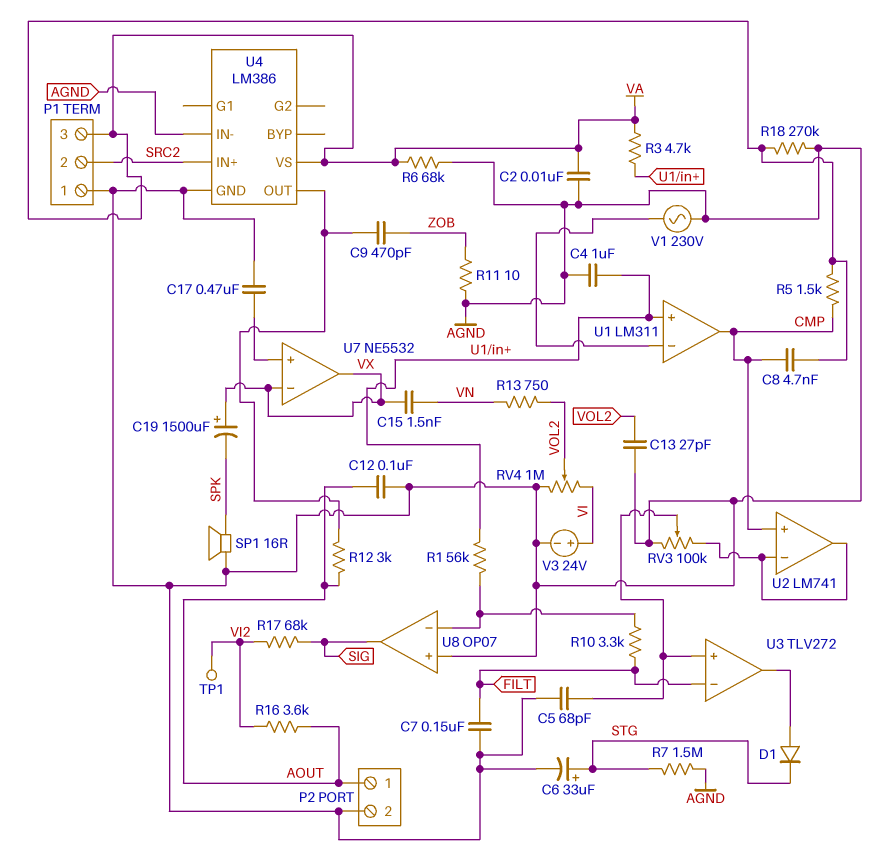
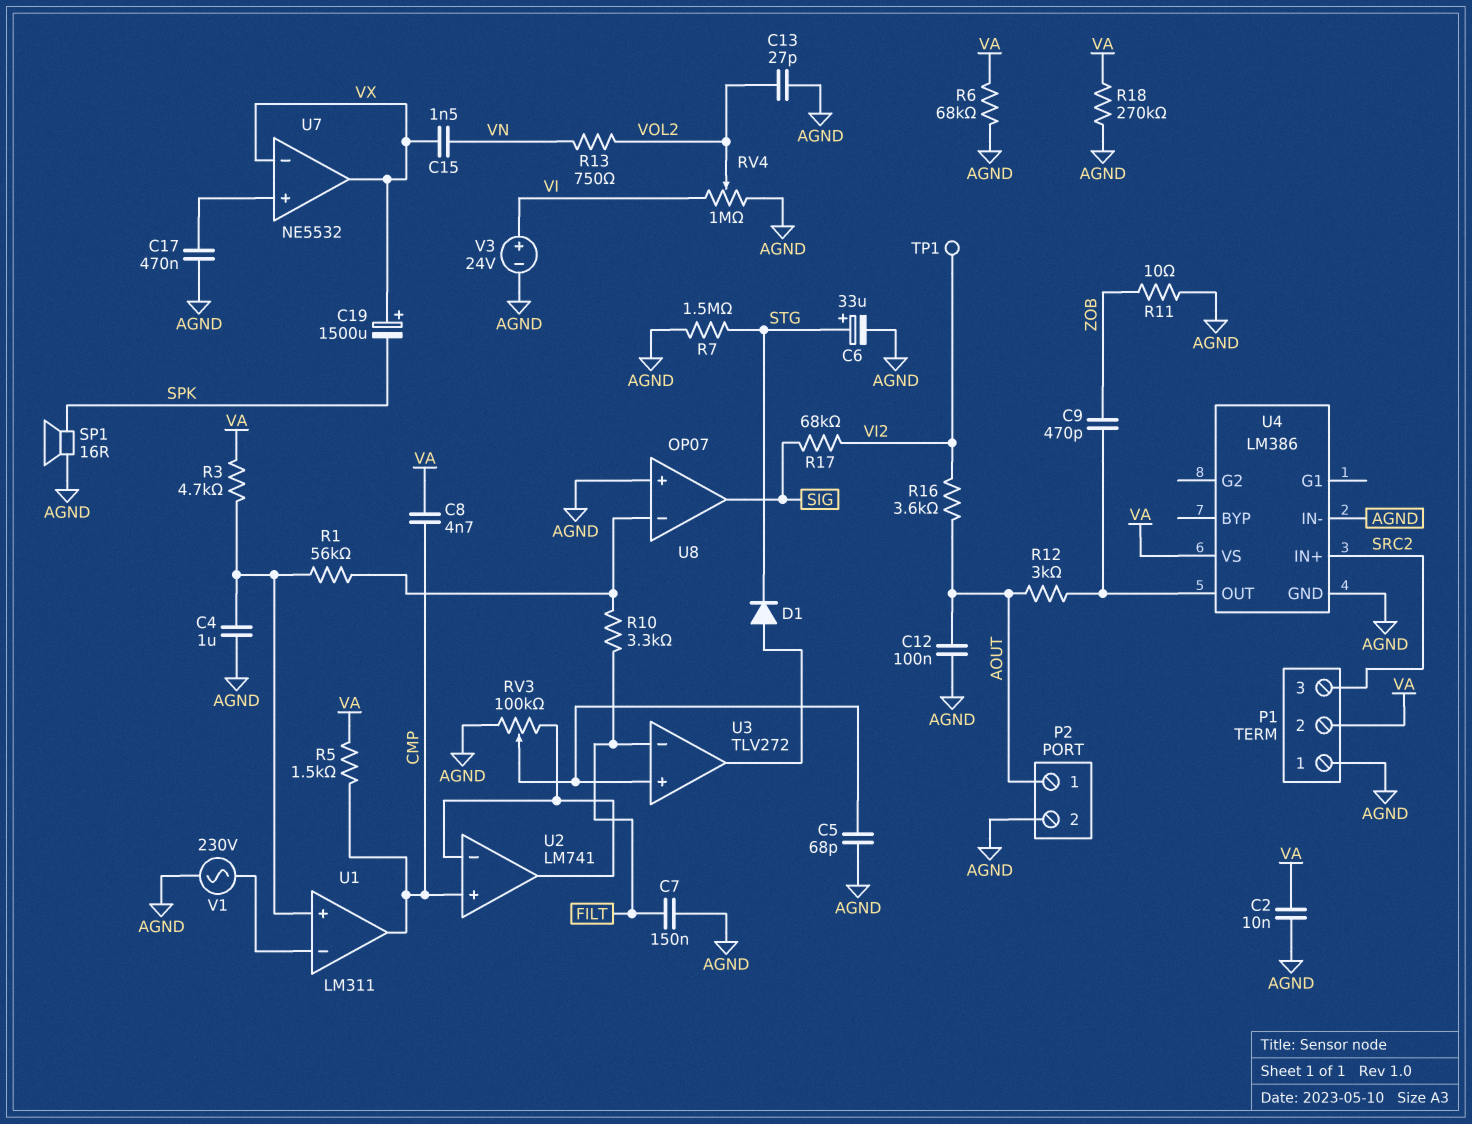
P1 pin 2: SRC2 -> VA
P1 pin 3: VA -> SRC2

